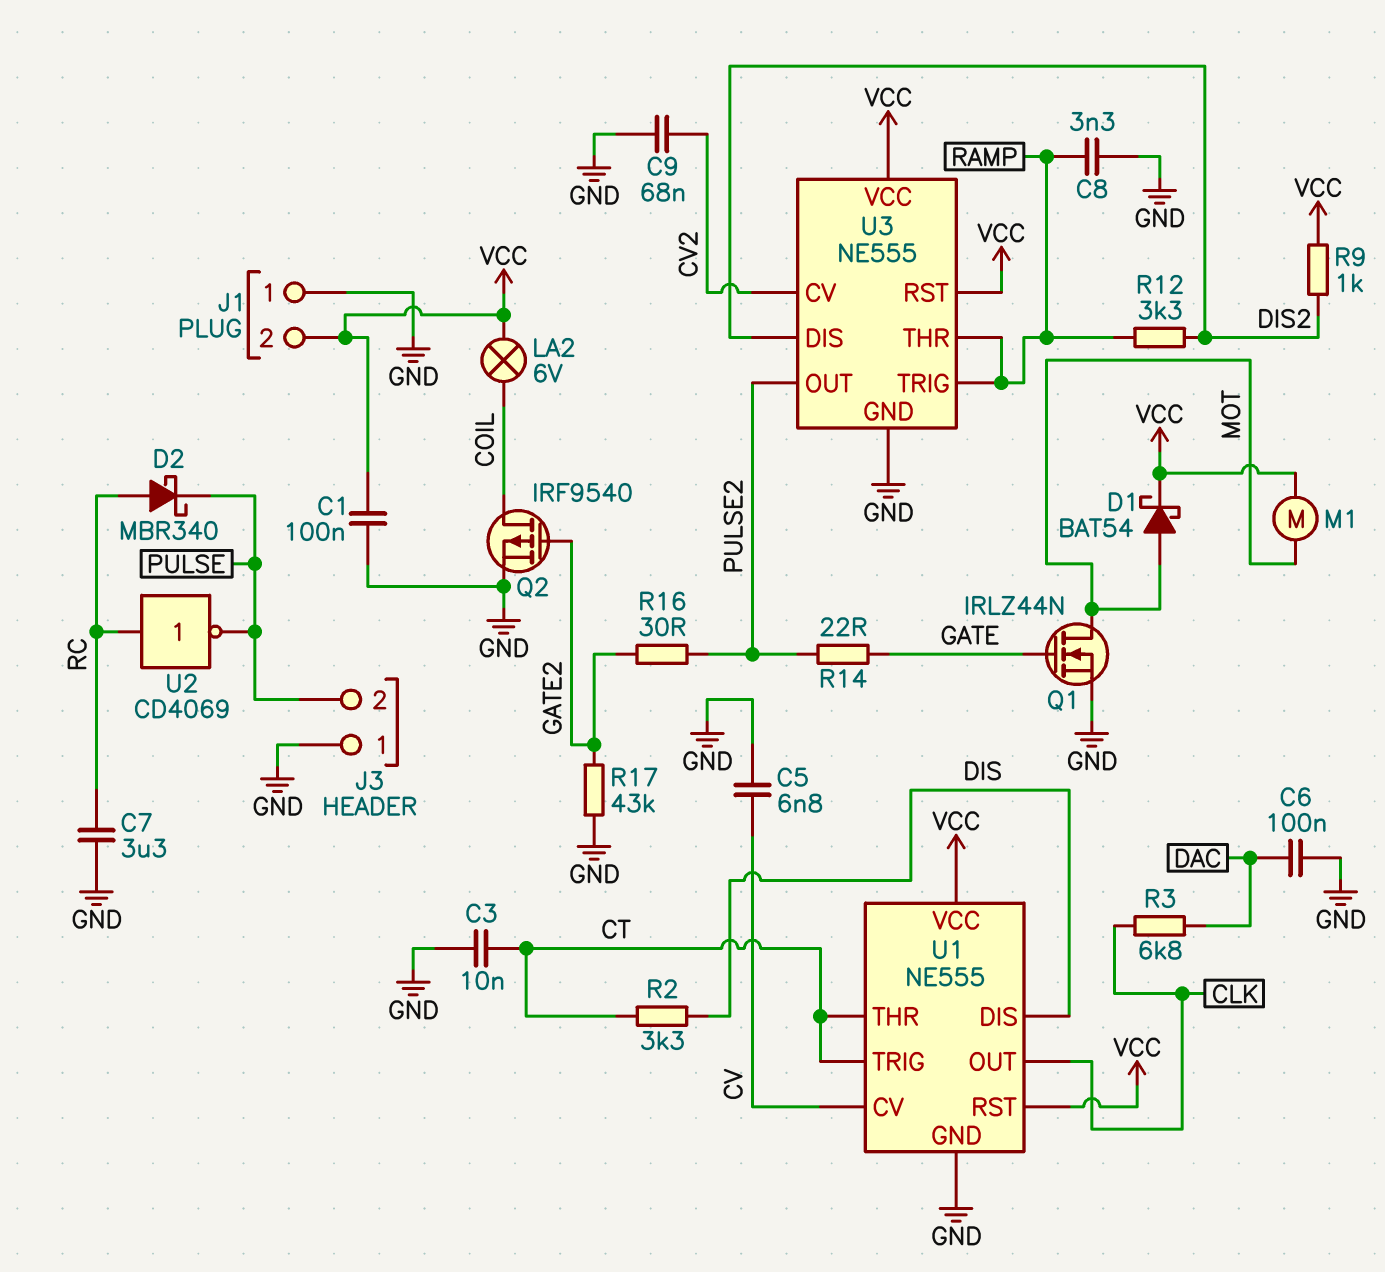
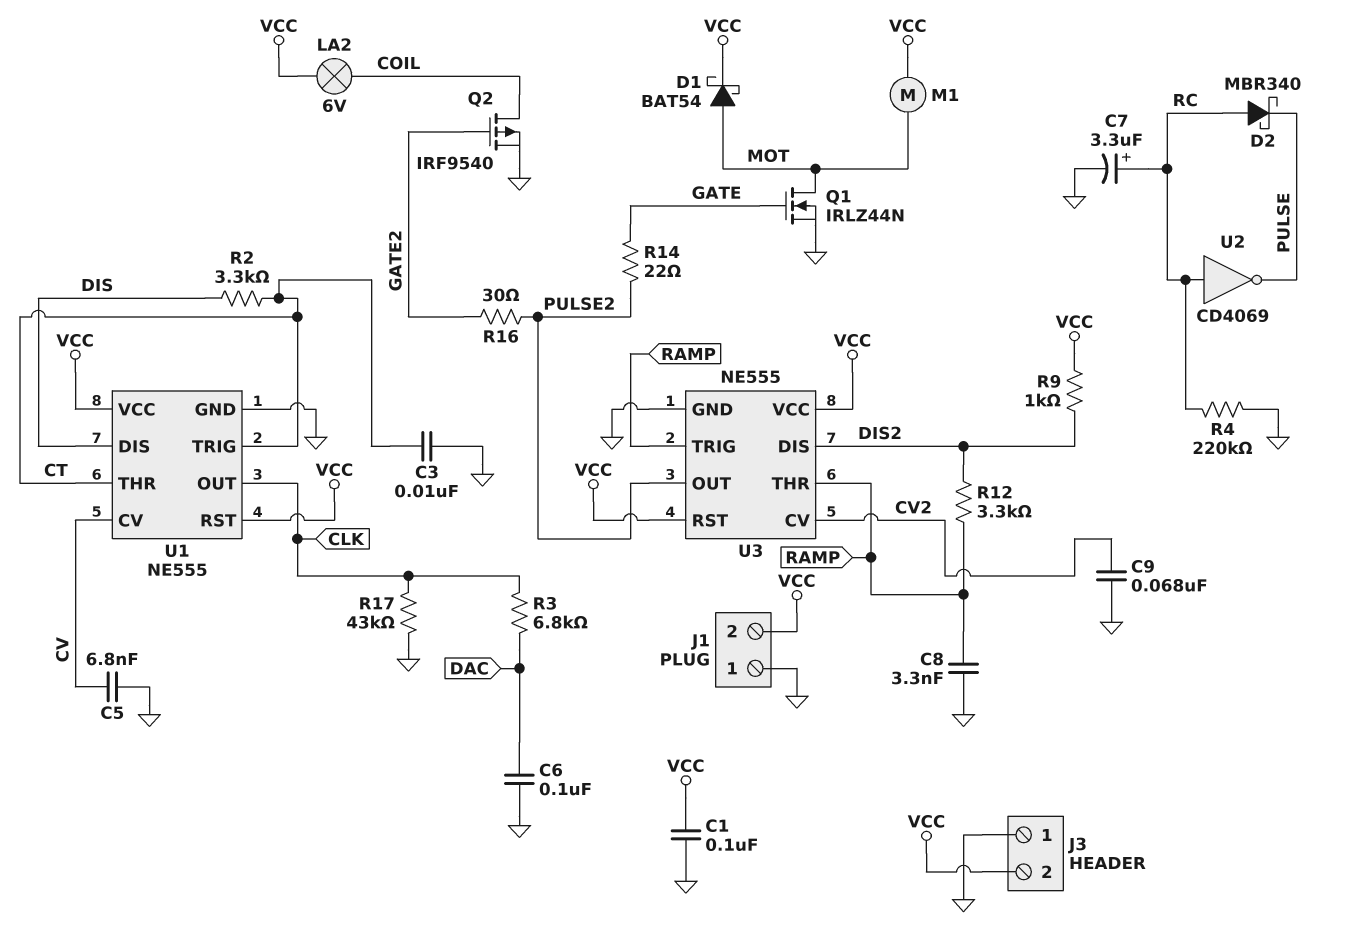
C7: 3.3uF (GND, RC) -> 3.3uF (plus RC, minus GND)
J3 pin 2: PULSE -> VCC
R4: none -> 220k (GND, RC)
R17: 43k (GATE2, GND) -> 43k (CLK, GND)

